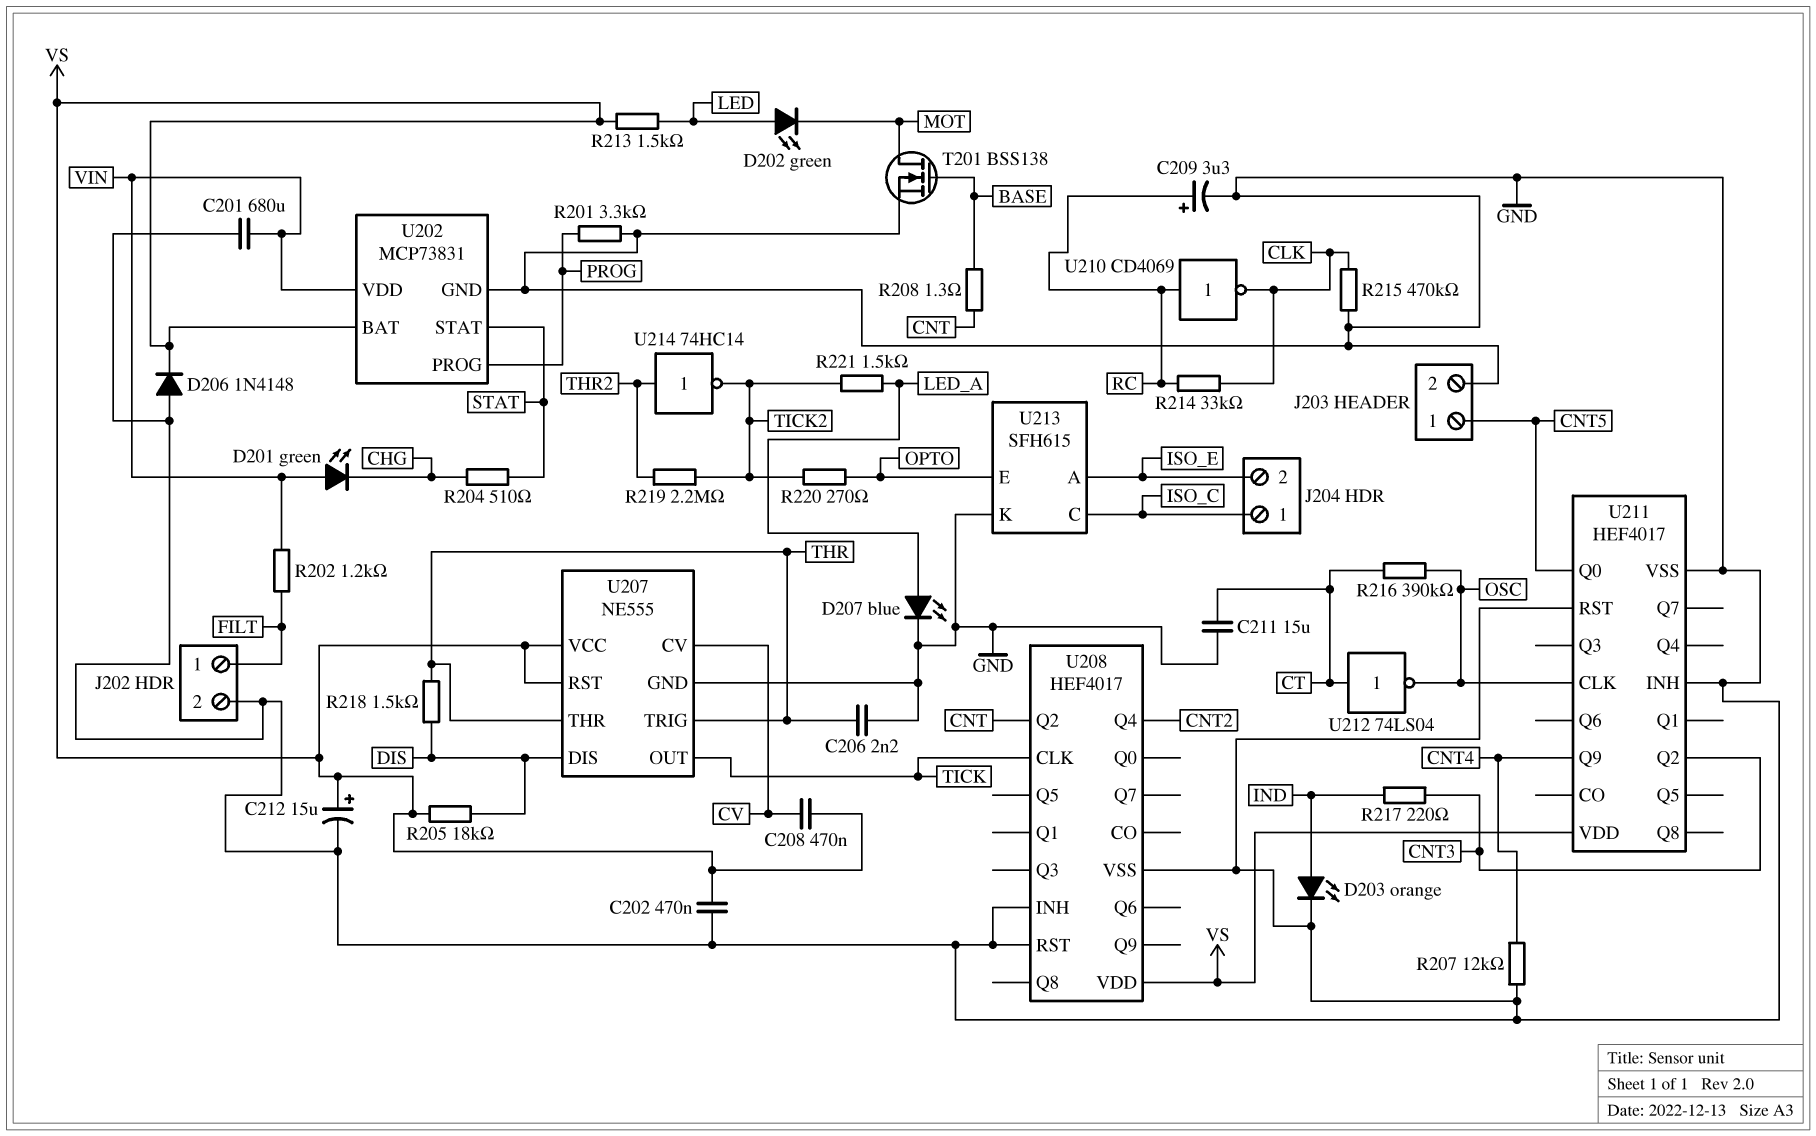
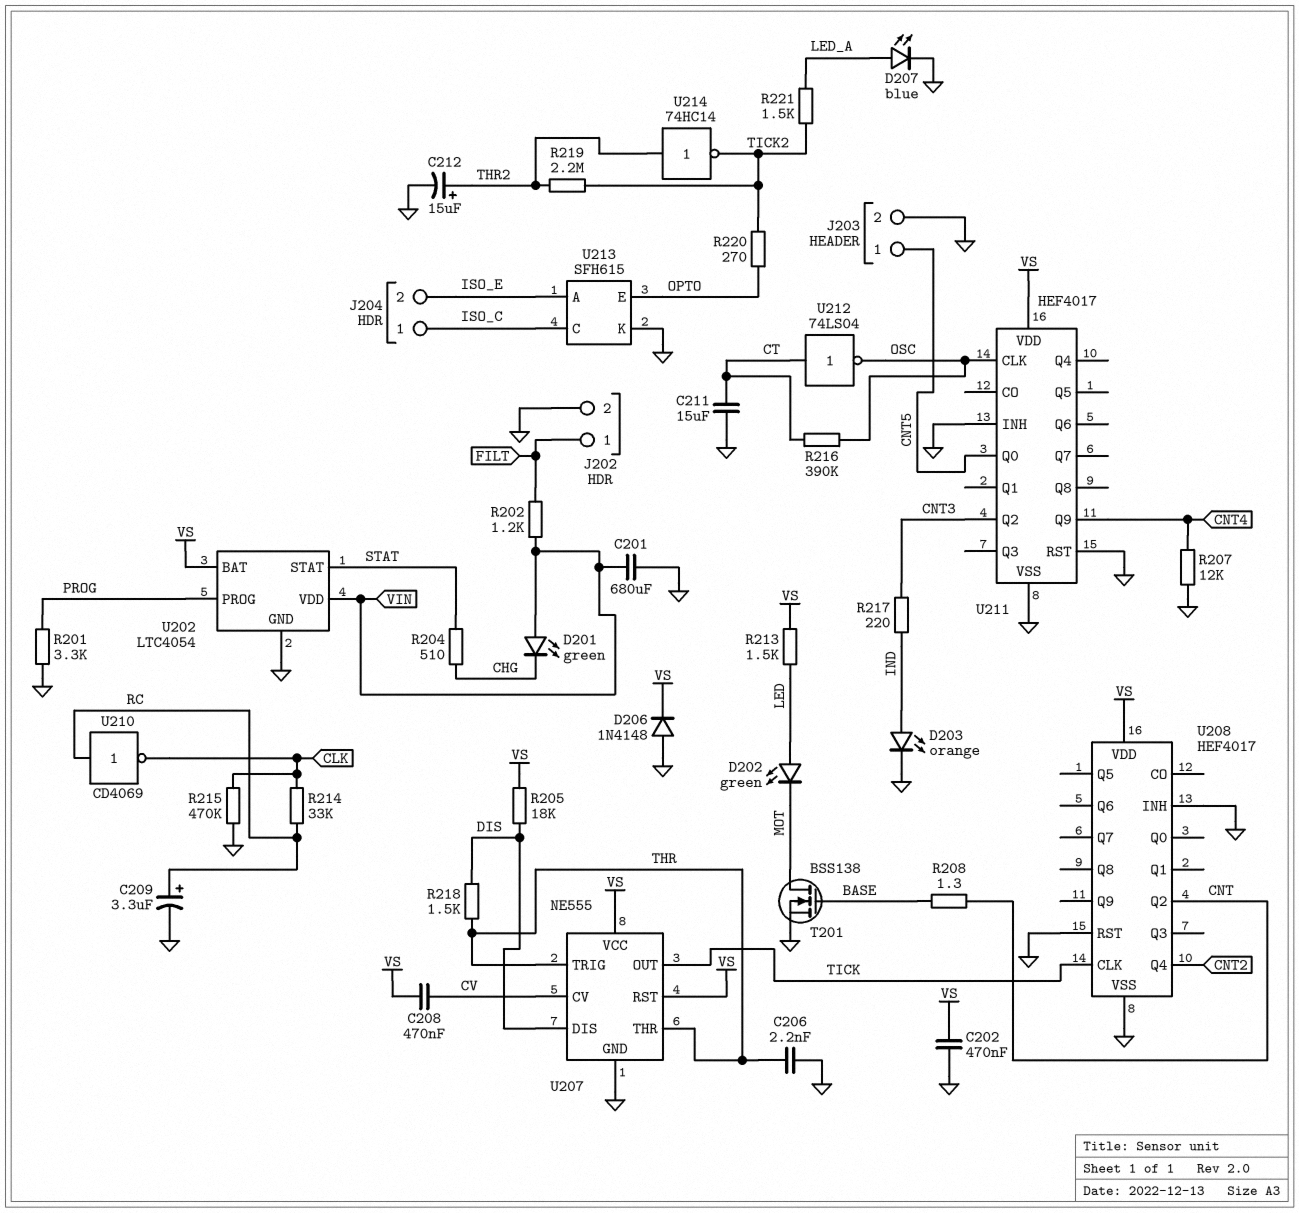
C212: 15uF (plus VS, minus GND) -> 15uF (plus THR2, minus GND)
U202: MCP73831 -> LTC4054

